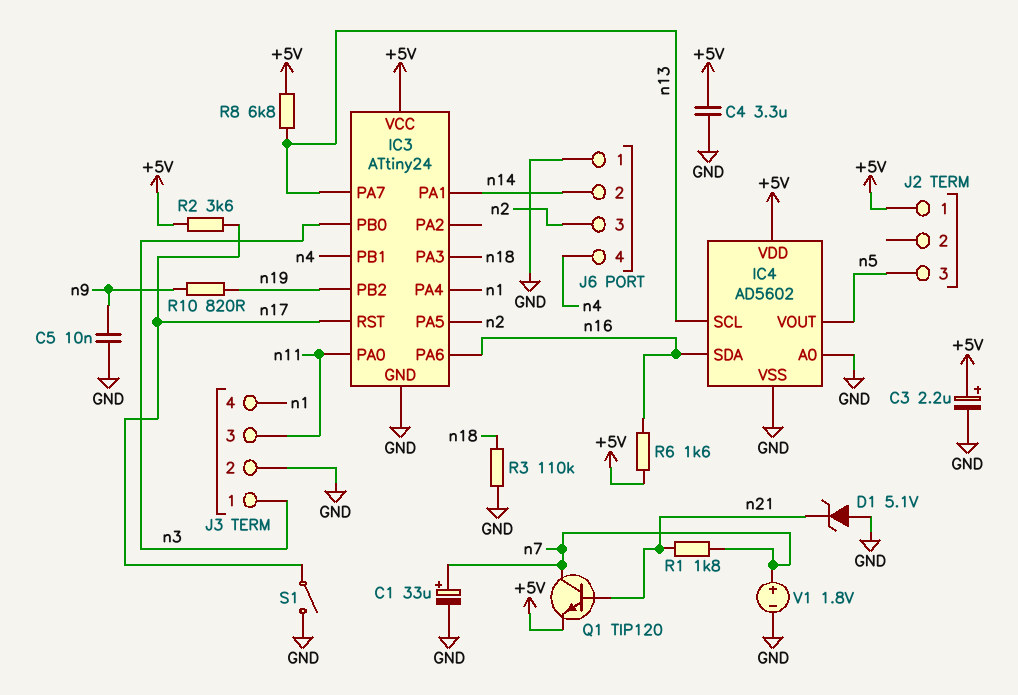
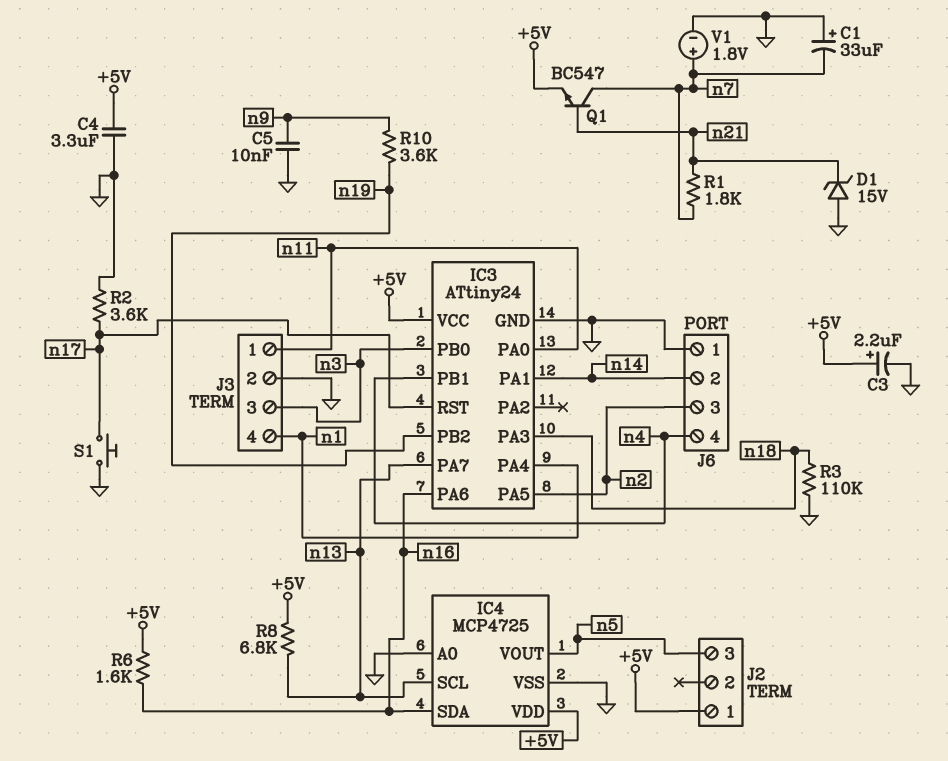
C1: 33uF (plus n7, minus GND) -> 33uF (plus GND, minus n7)
D1: zener 5.1V (A GND, K n21) -> zener 15V (A GND, K n21)
IC4: AD5602 -> MCP4725
J3 pin 1: n3 -> n11
J3 pin 3: n11 -> n3
Q1: NPN TIP120 (B n21, C n7, E +5V) -> NPN BC547 (B n21, C n7, E +5V)
R2: 3.6k (+5V, n17) -> 3.6k (GND, n17)
R10: 820 (n9, n19) -> 3.6k (n9, n19)
S1: switch (GND, n17) -> button (GND, n17)

